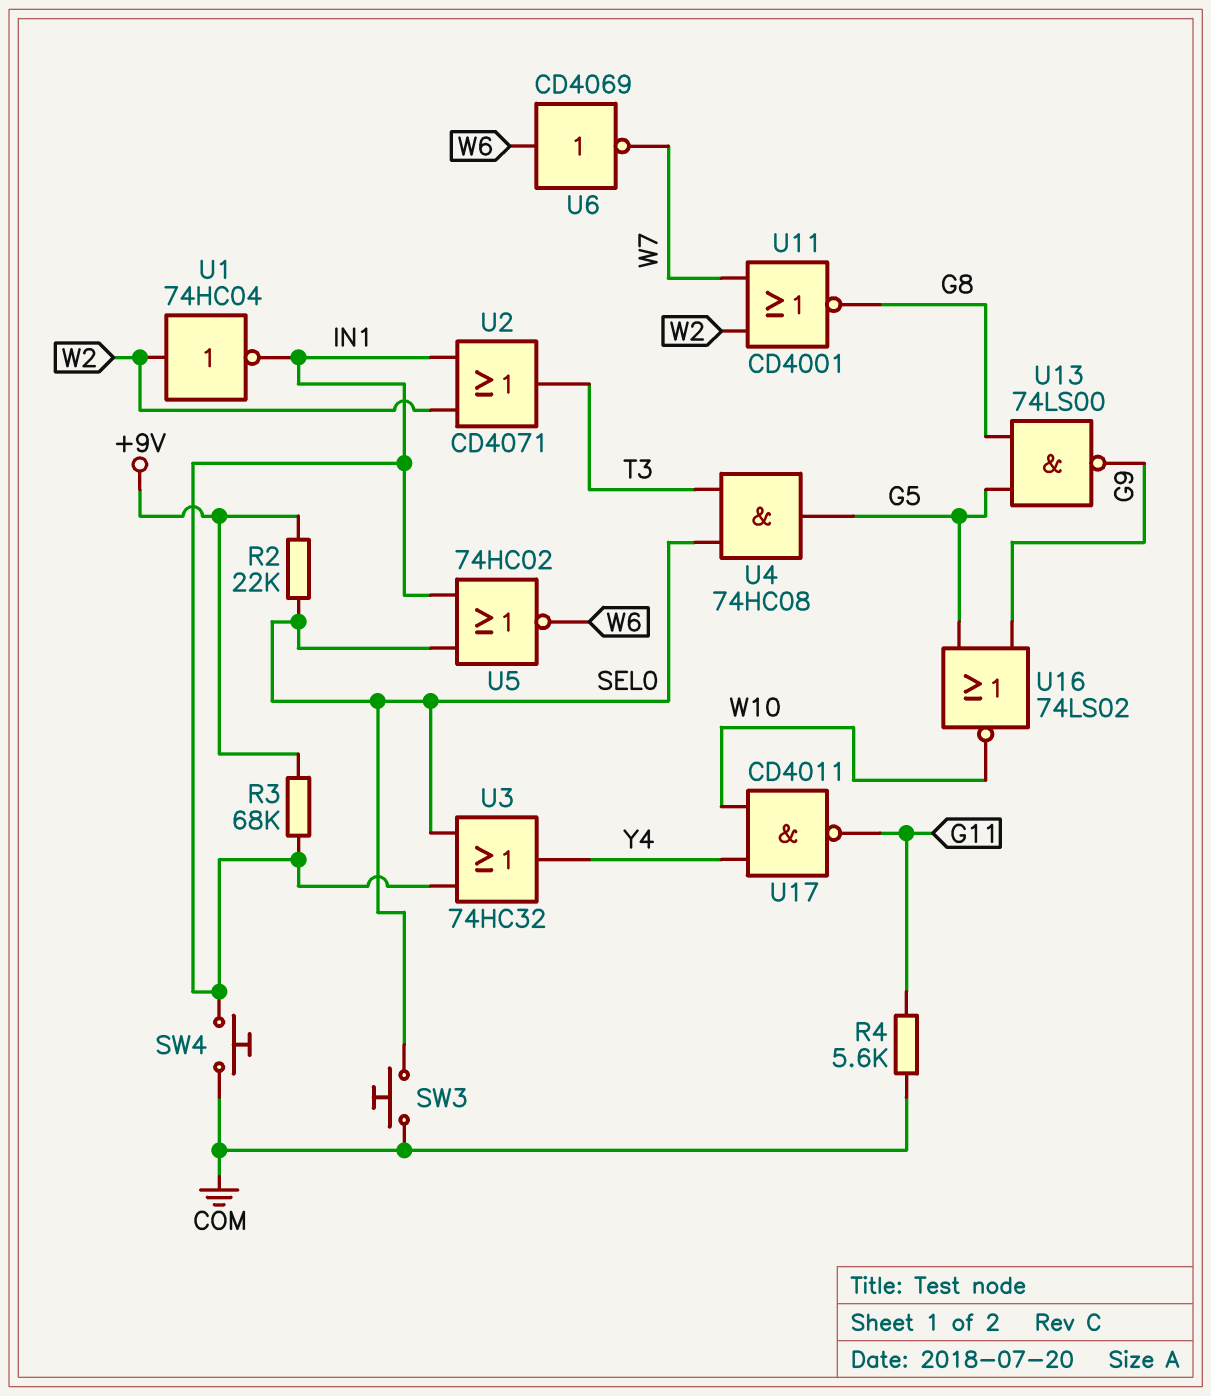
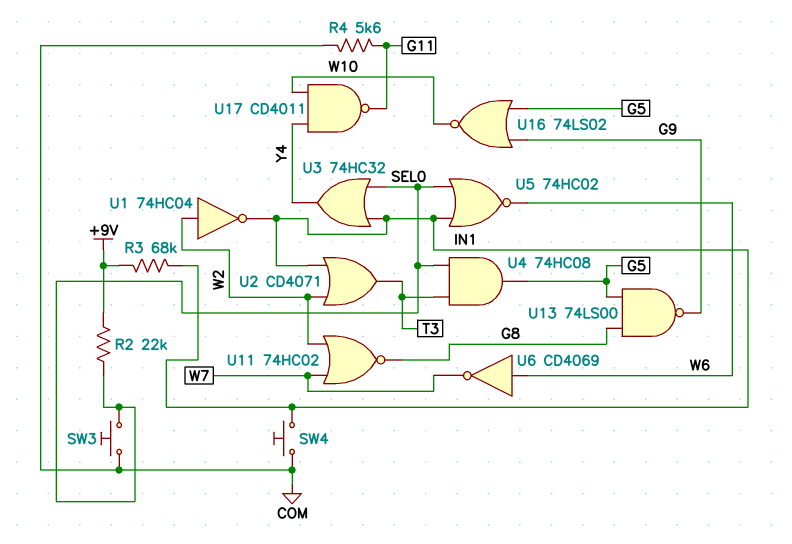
U11: NOR CD4001 (in W2, in W7, out G8) -> NOR 74HC02 (in W2, in W7, out G8)

